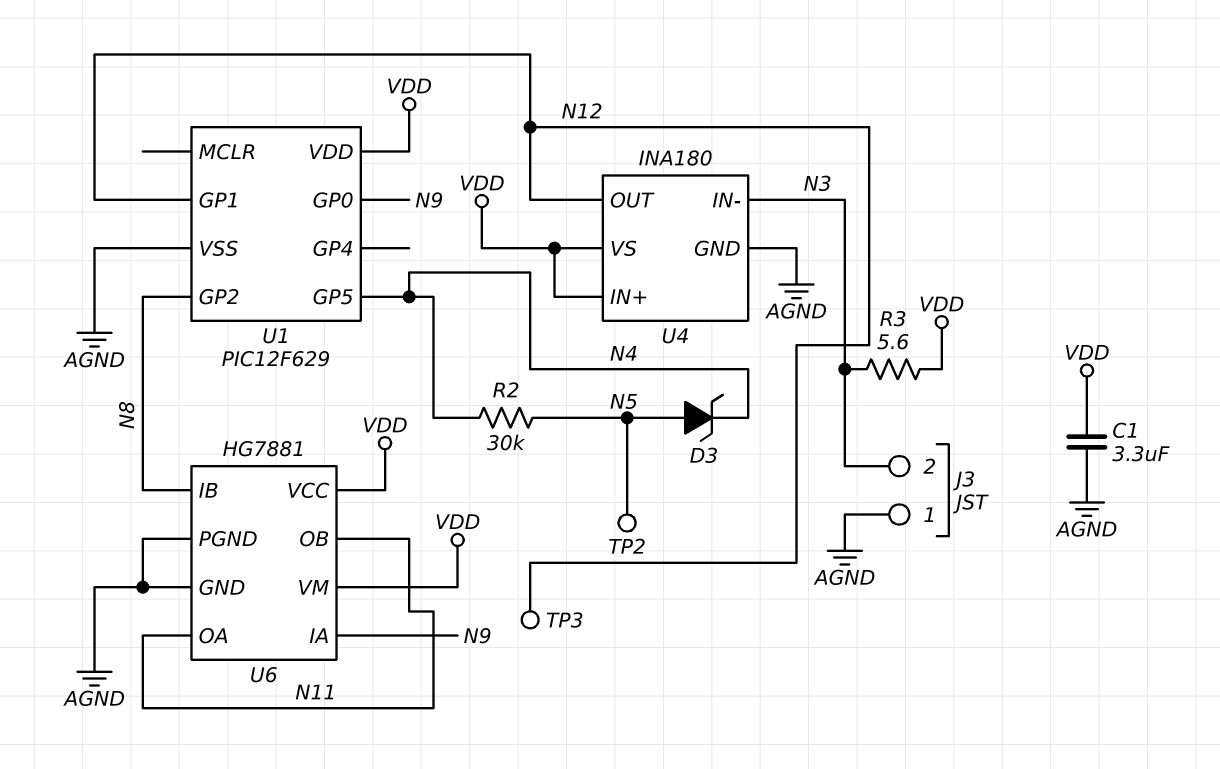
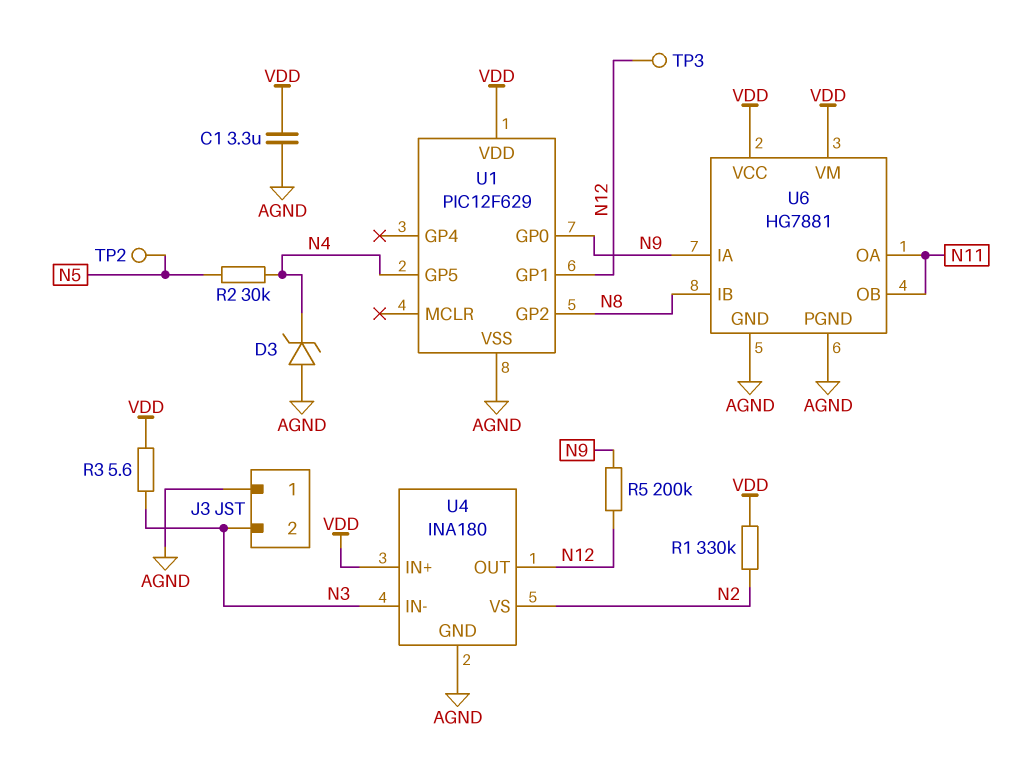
D3: zener (A N5, K N4) -> zener (A AGND, K N4)
R1: none -> 330k (N2, VDD)
R5: none -> 200k (N9, N12)
U4 pin VS: VDD -> N2

